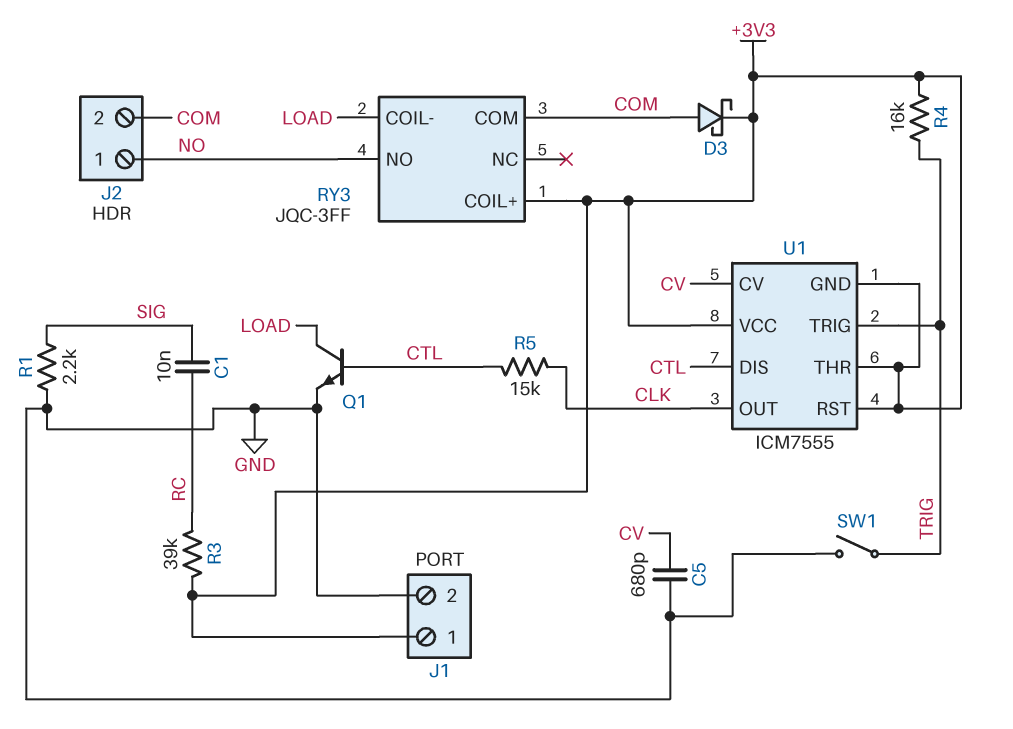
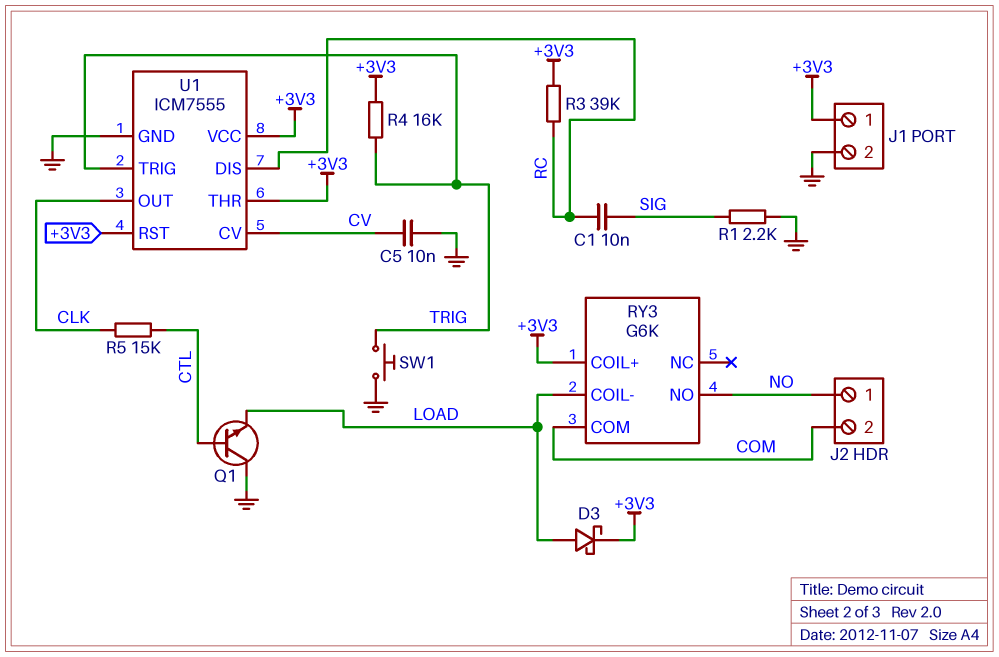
C5: 680pF (CV, GND) -> 10nF (CV, GND)
D3: schottky (A COM, K +3V3) -> schottky (A LOAD, K +3V3)
Q1: NPN (B CTL, C LOAD, E GND) -> NPN (B CTL, C GND, E LOAD)
RY3: JQC-3FF -> G6K
SW1: switch (GND, TRIG) -> button (GND, TRIG)
U1 pin DIS: CTL -> RC
U1 pin GND: +3V3 -> GND

